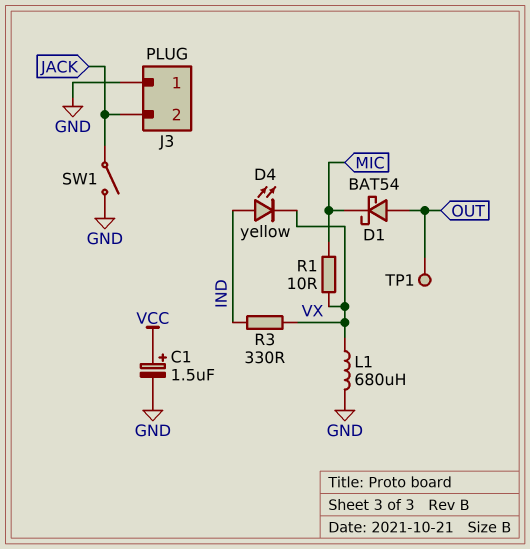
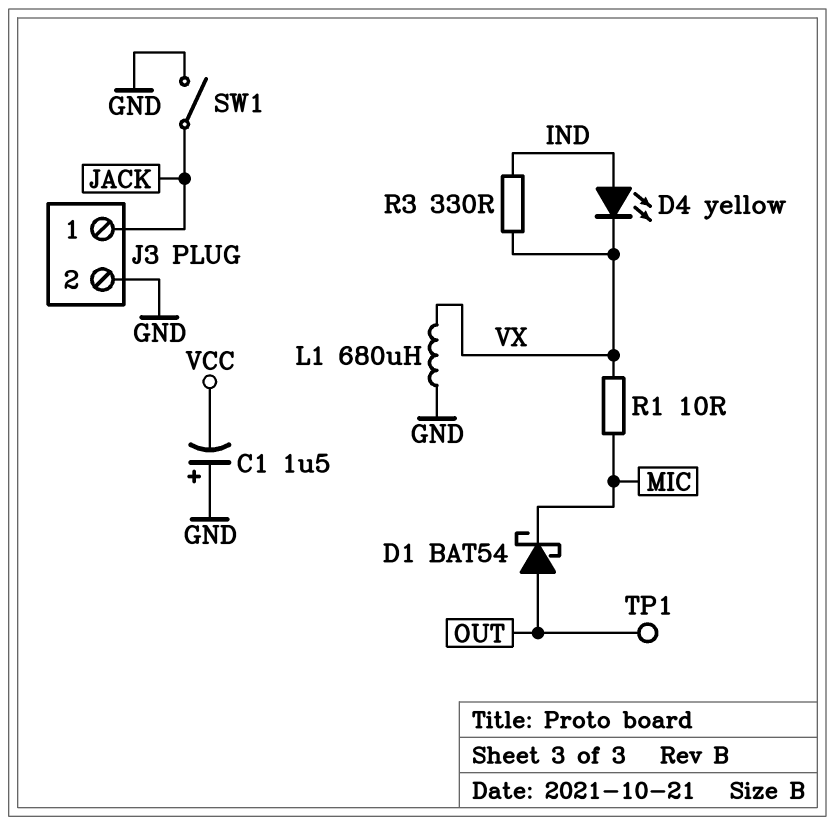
C1: 1.5uF (plus VCC, minus GND) -> 1.5uF (plus GND, minus VCC)
J3 pin 1: GND -> JACK
J3 pin 2: JACK -> GND

